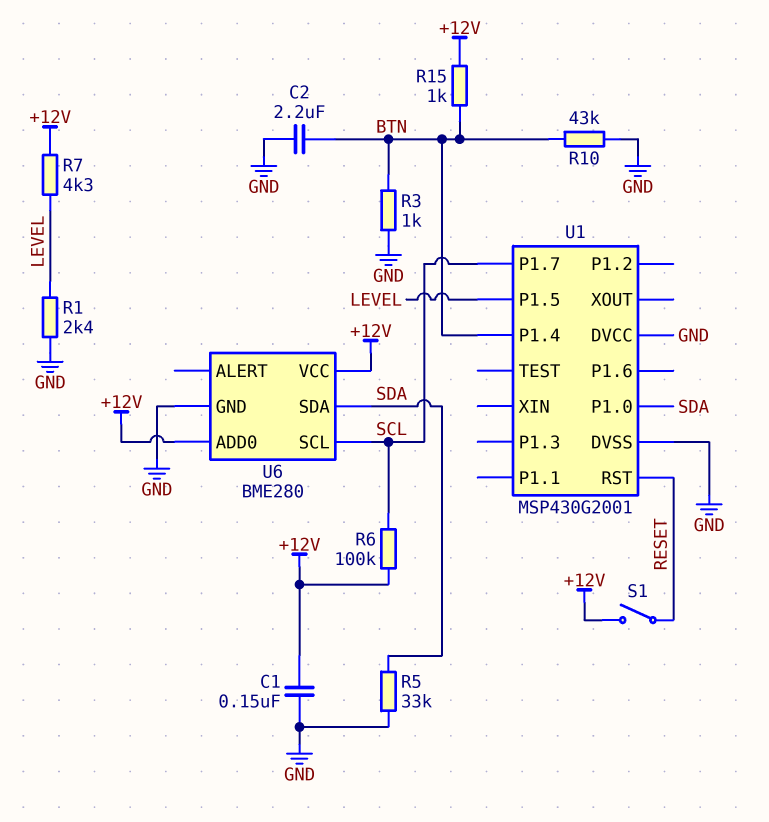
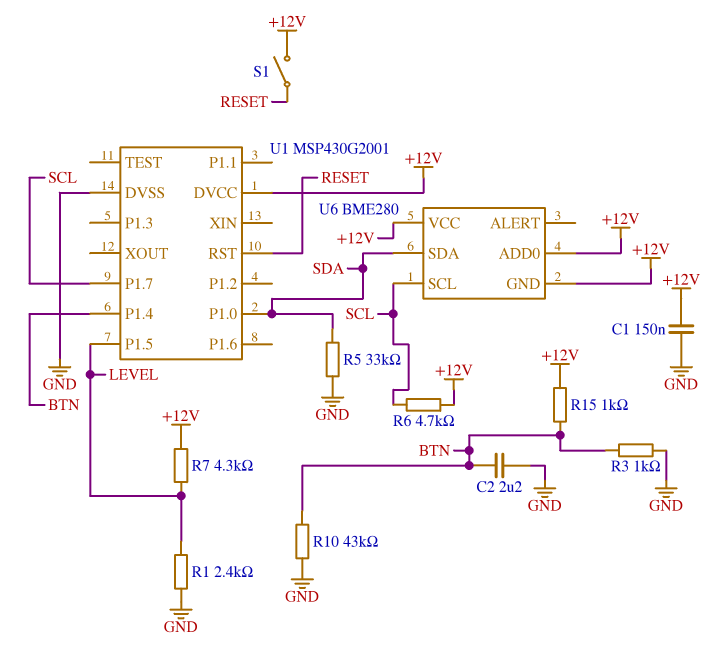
R6: 100k (+12V, SCL) -> 4.7k (+12V, SCL)
U1 pin DVCC: GND -> +12V
U6 pin GND: GND -> +12V

